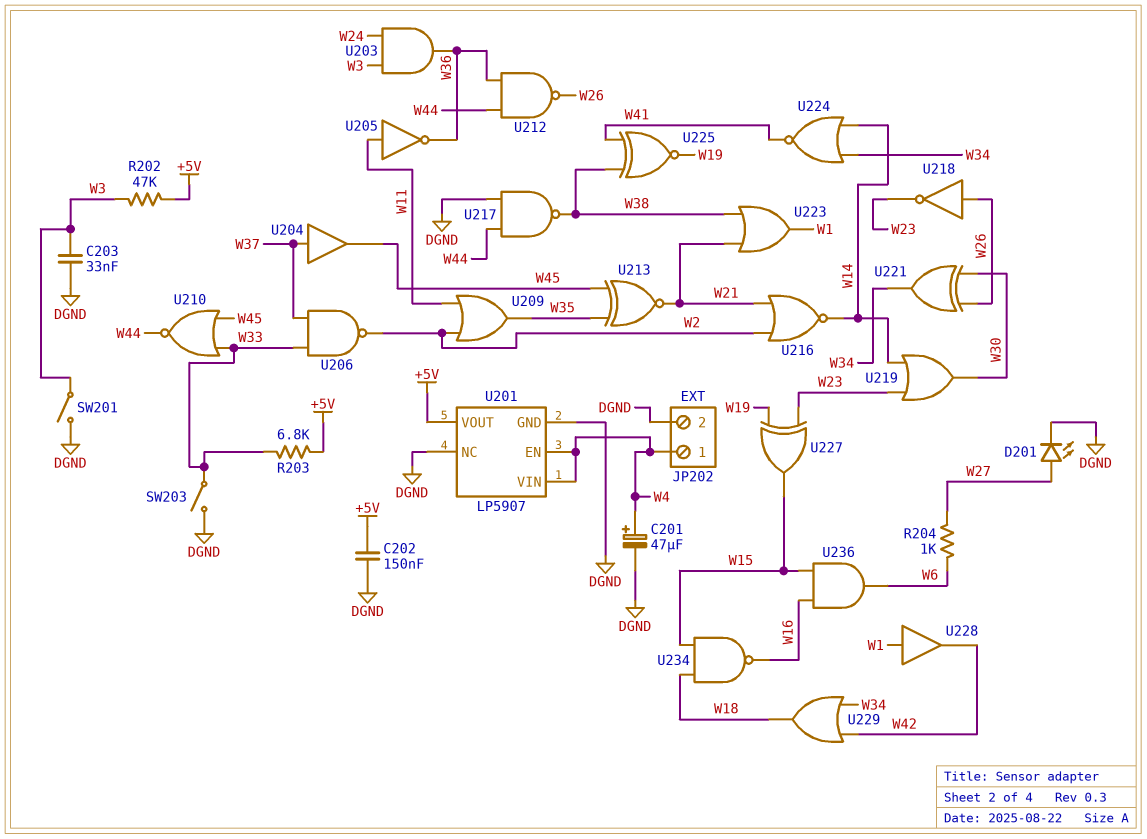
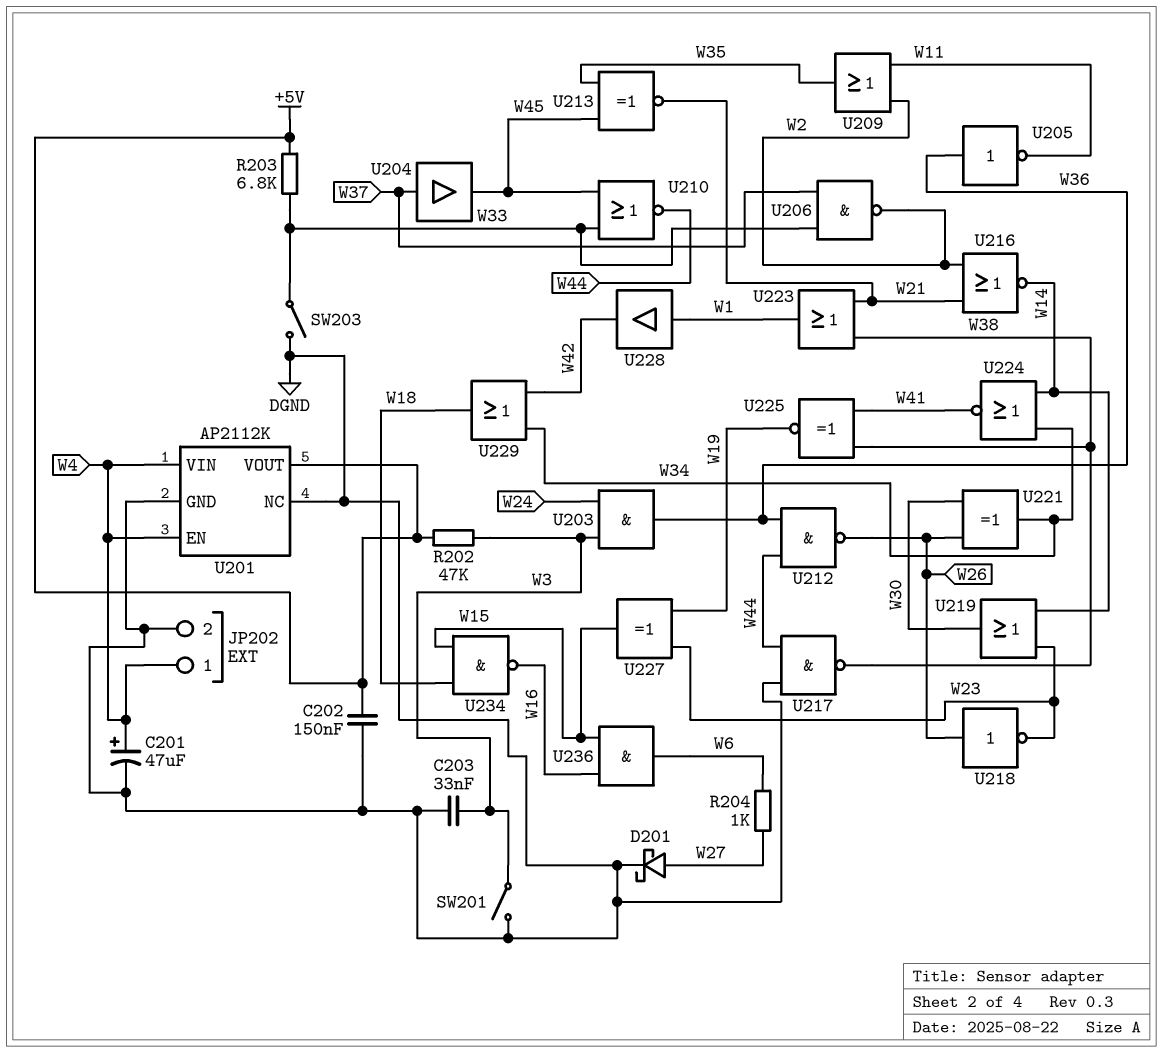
D201: LED (A W27, K DGND) -> schottky (A W27, K DGND)
U201: LP5907 -> AP2112K
U205: NOT (in W11, out W36) -> NOT (in W36, out W11)

